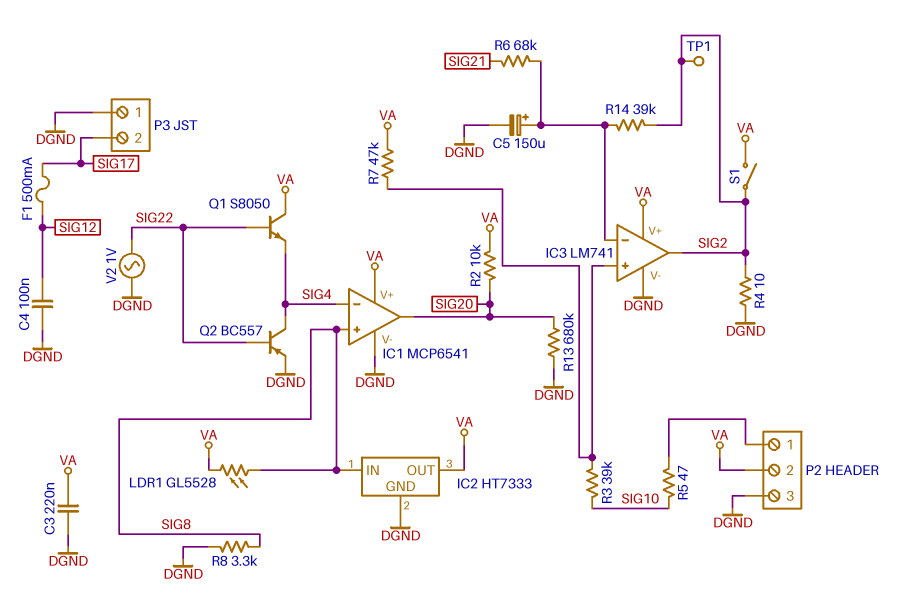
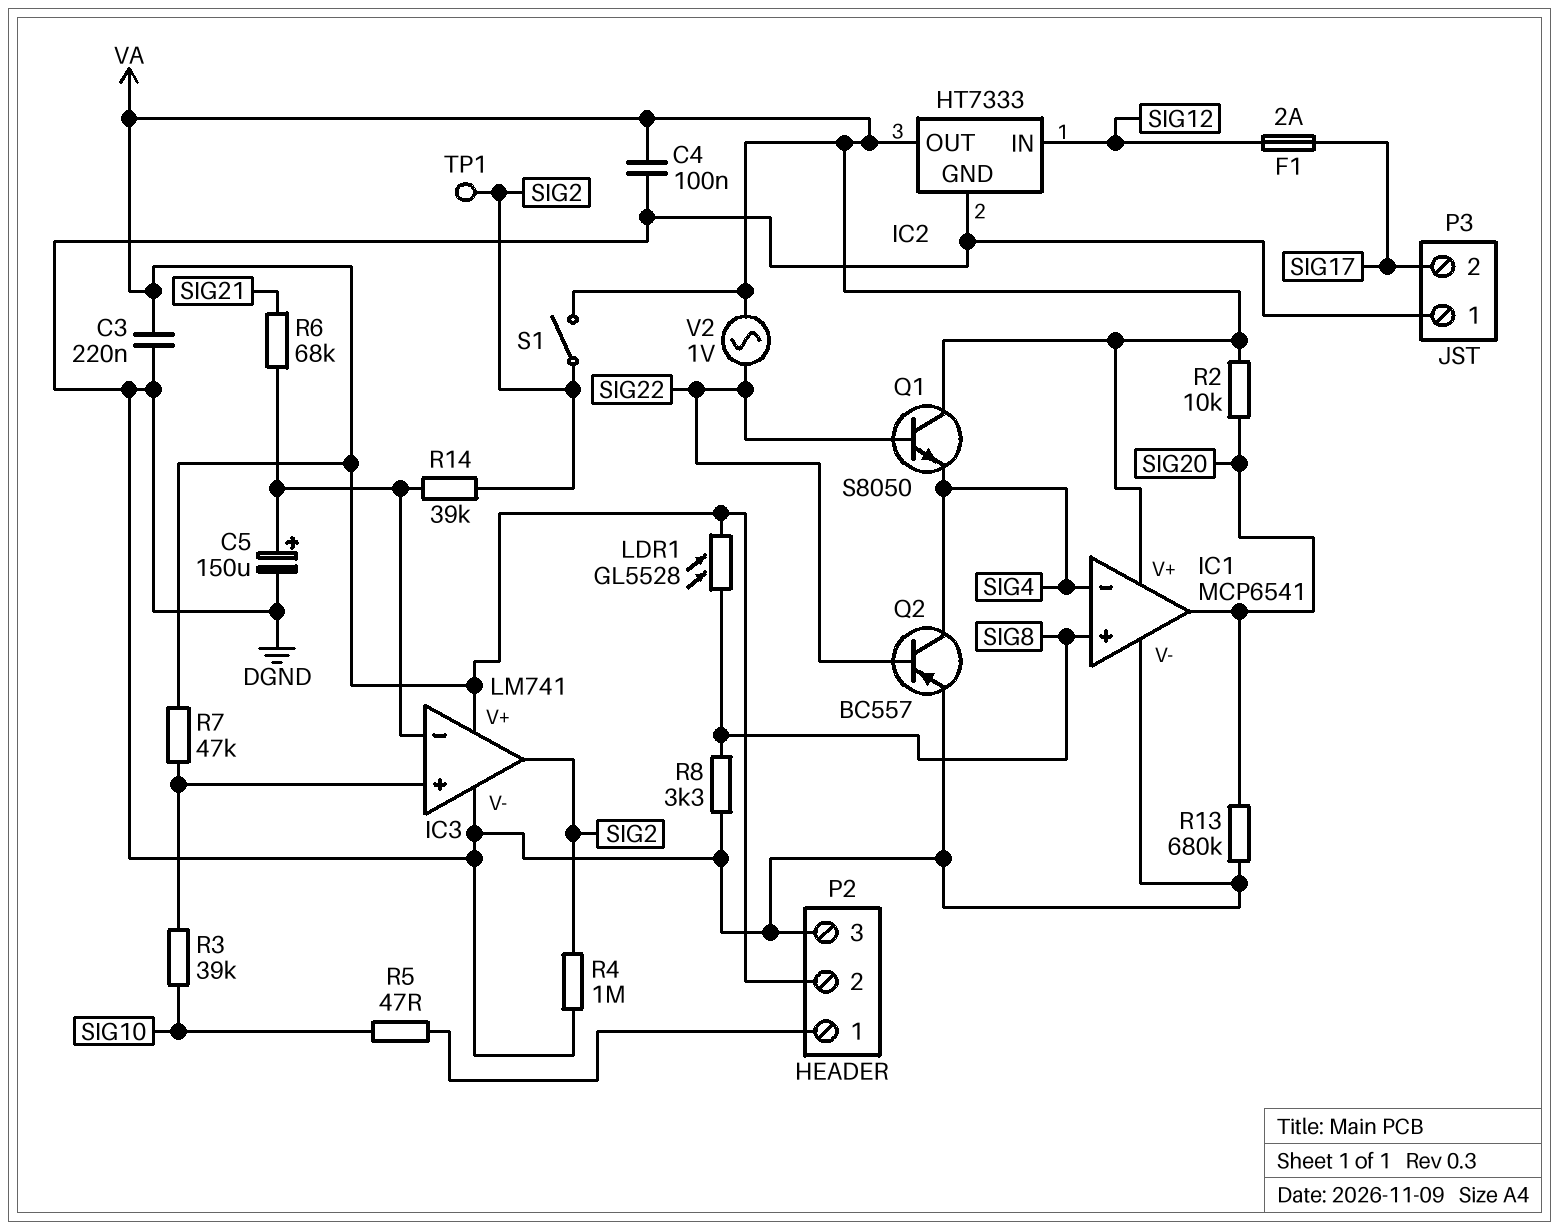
C4: 100nF (DGND, SIG12) -> 100nF (DGND, VA)
F1: 500mA (SIG12, SIG17) -> 2A (SIG12, SIG17)
IC2 pin IN: SIG8 -> SIG12
R4: 10 (DGND, SIG2) -> 1M (DGND, SIG2)
V2: AC 1V (DGND, SIG22) -> AC 1V (SIG22, VA)

